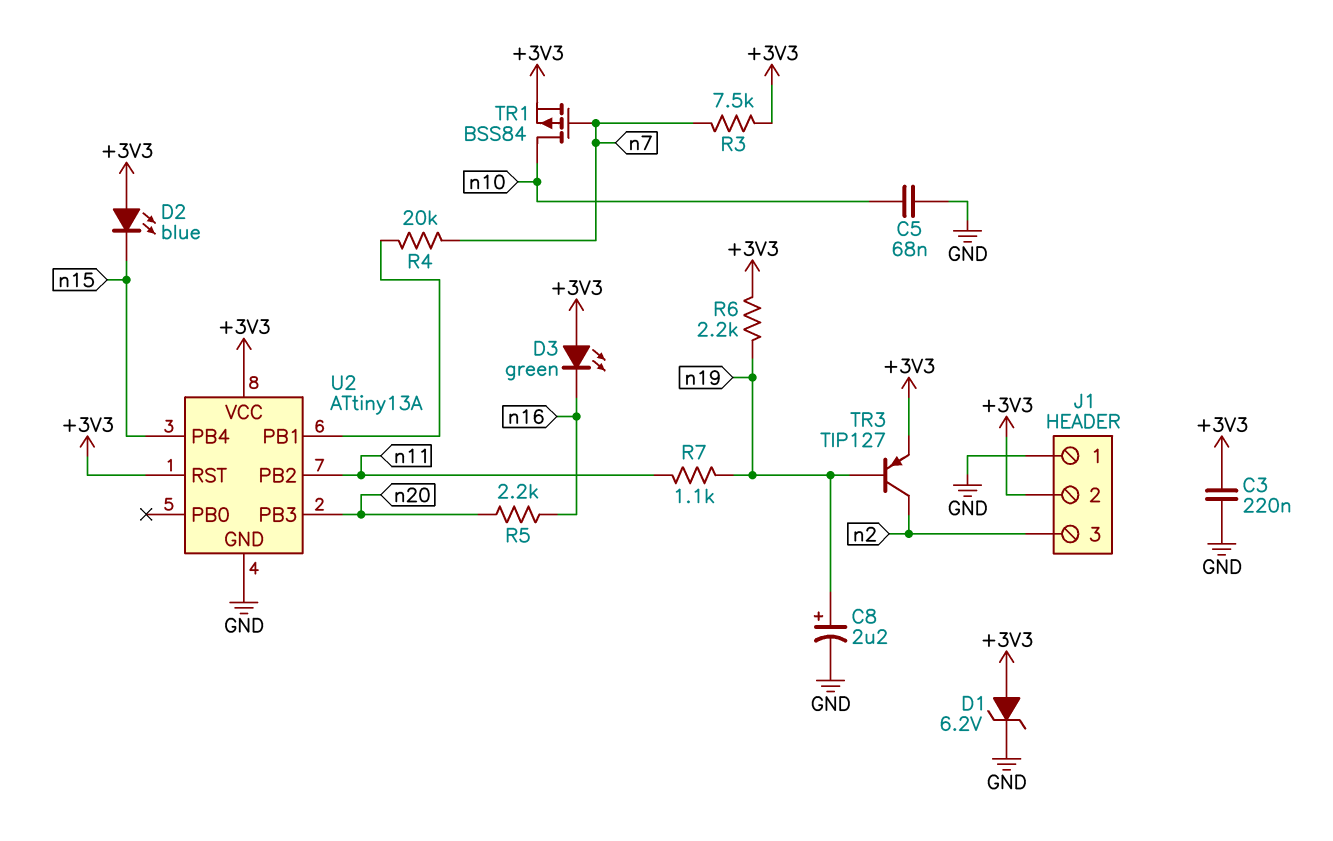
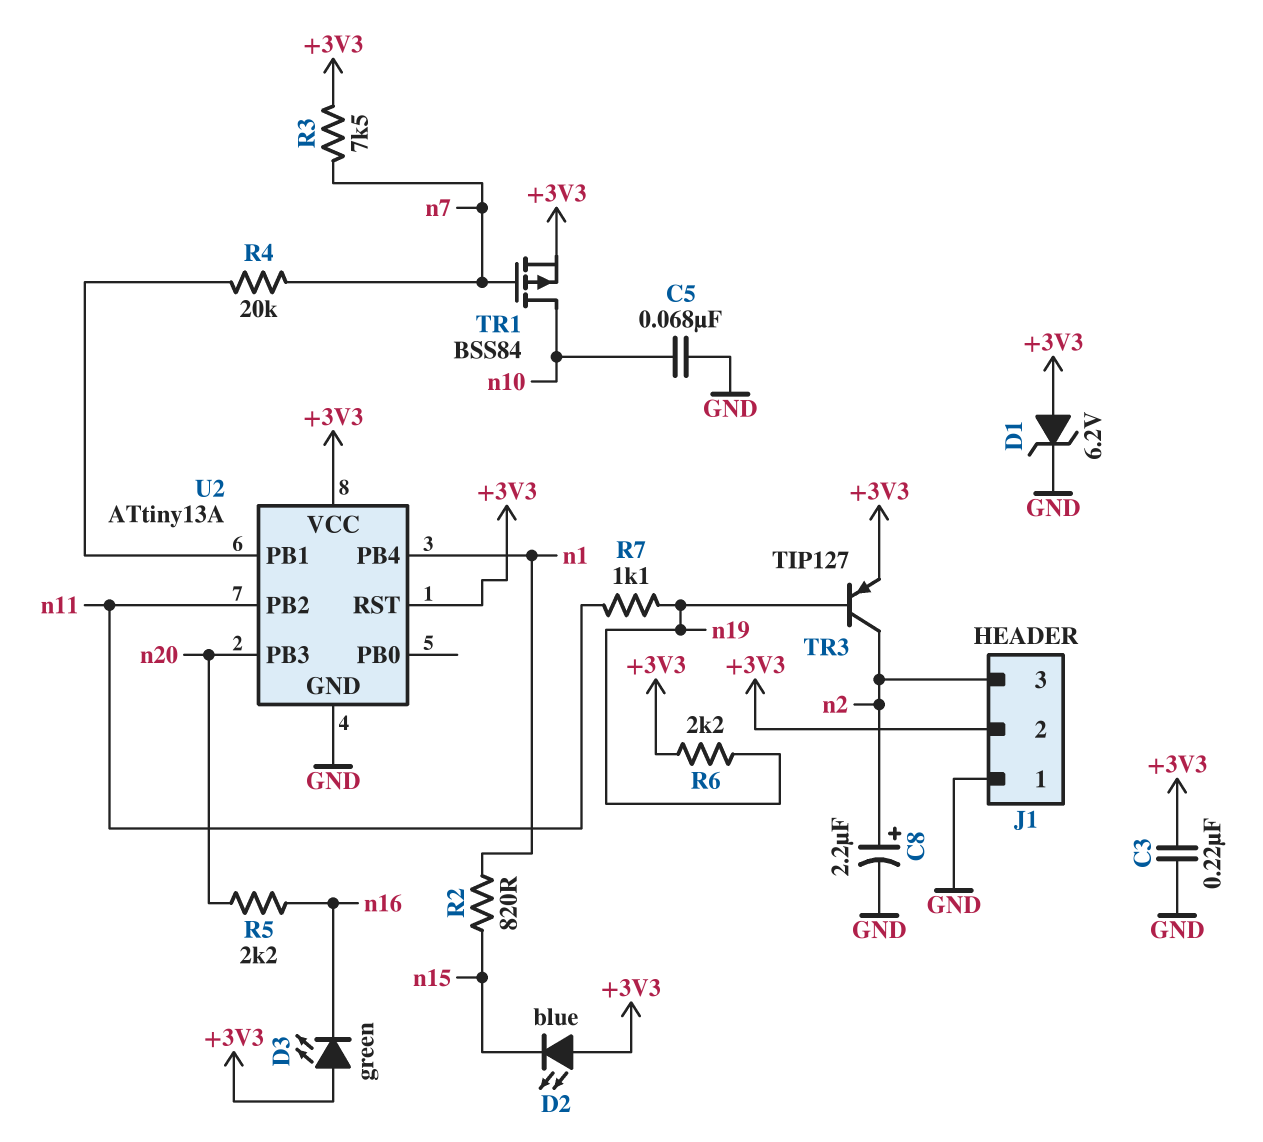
C8: 2.2uF (plus n19, minus GND) -> 2.2uF (plus n2, minus GND)
R2: none -> 820 (n1, n15)
U2 pin PB4: n15 -> n1

